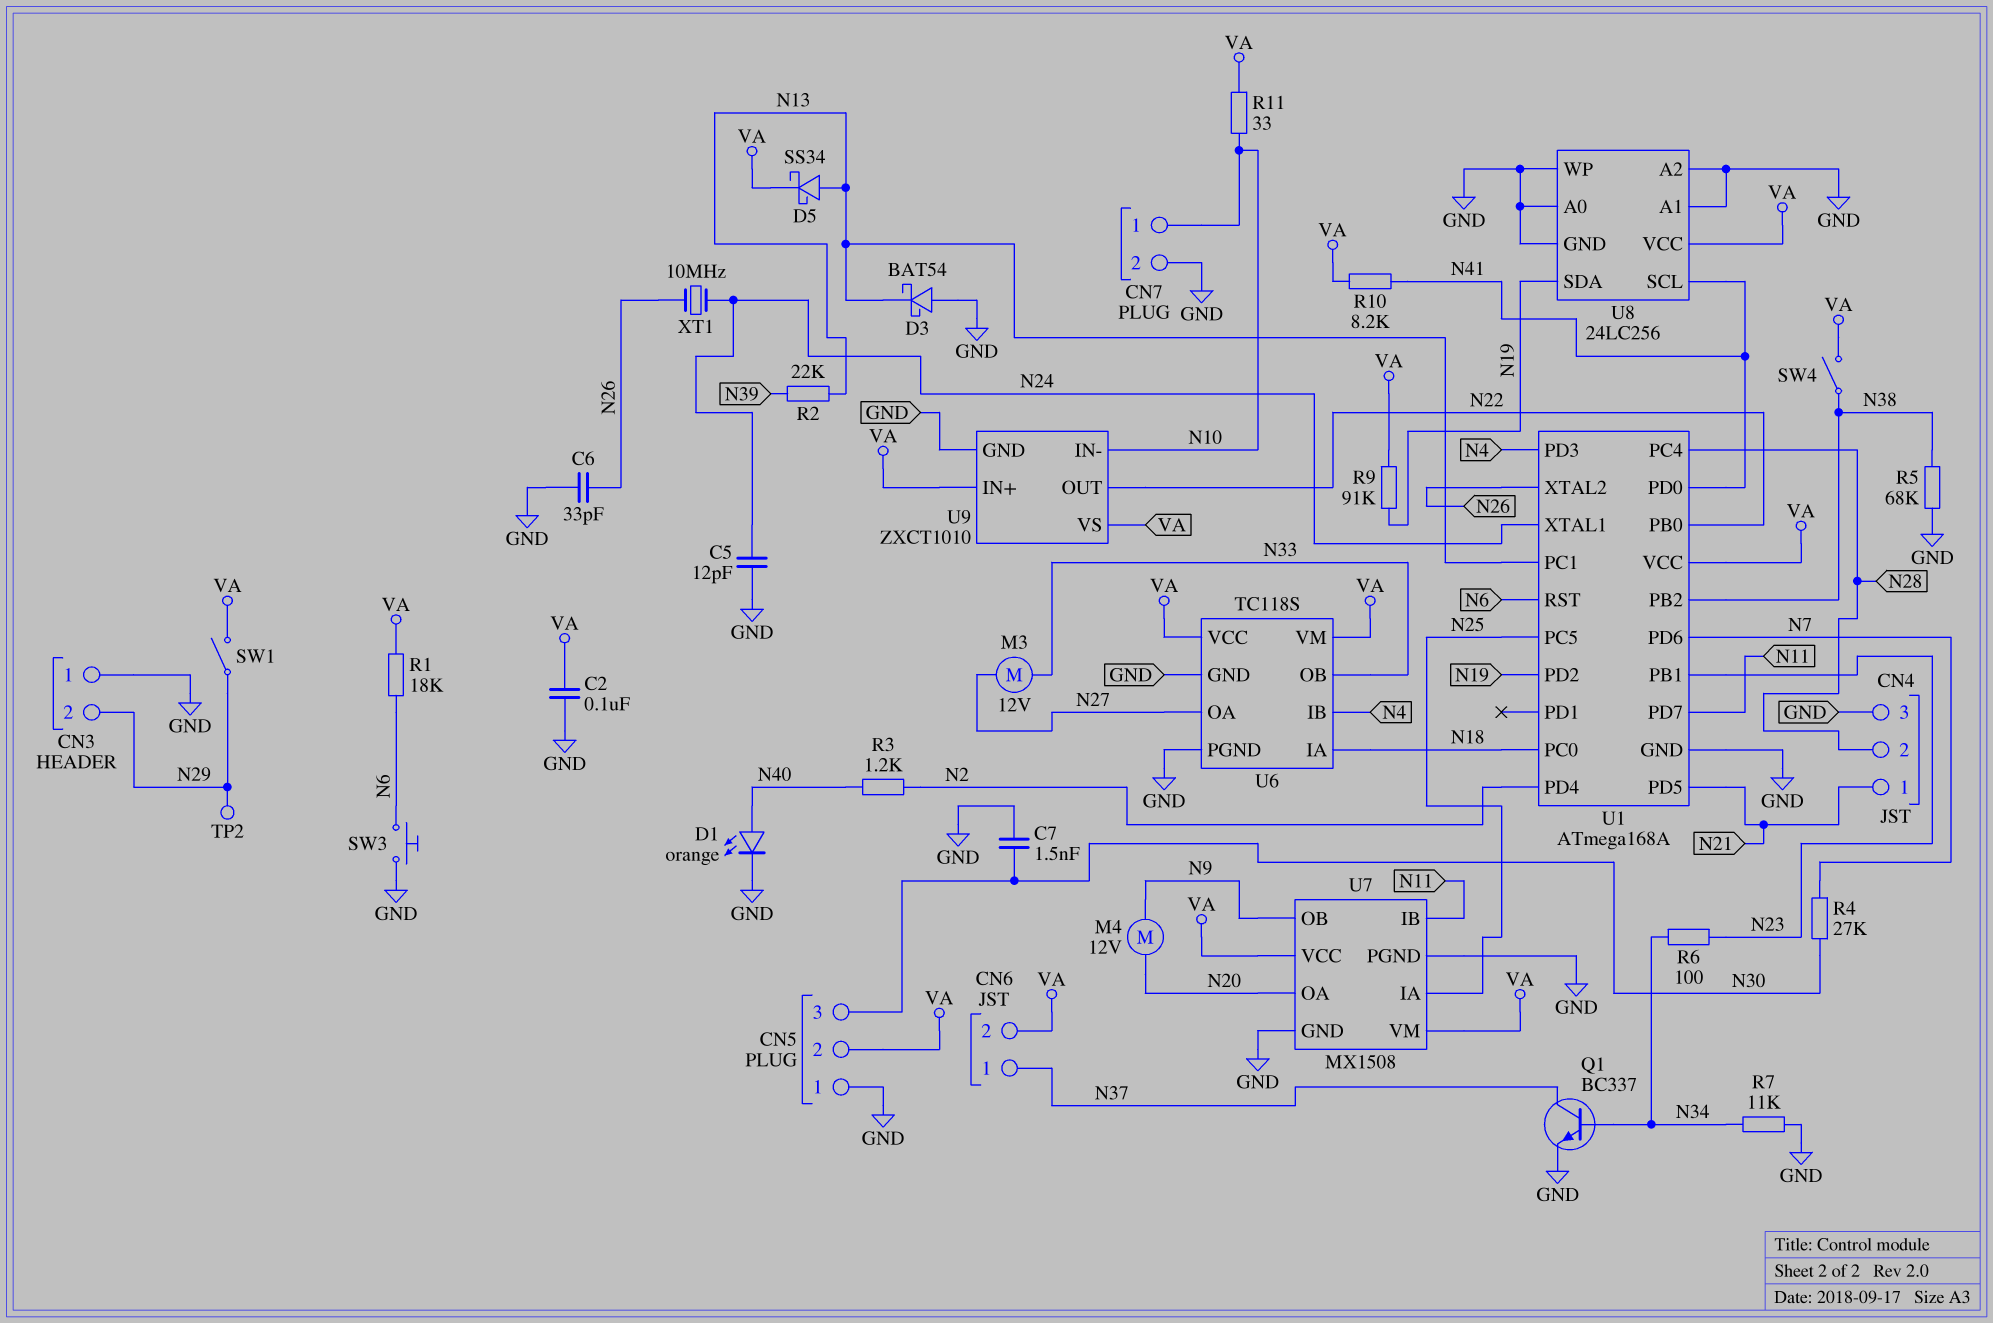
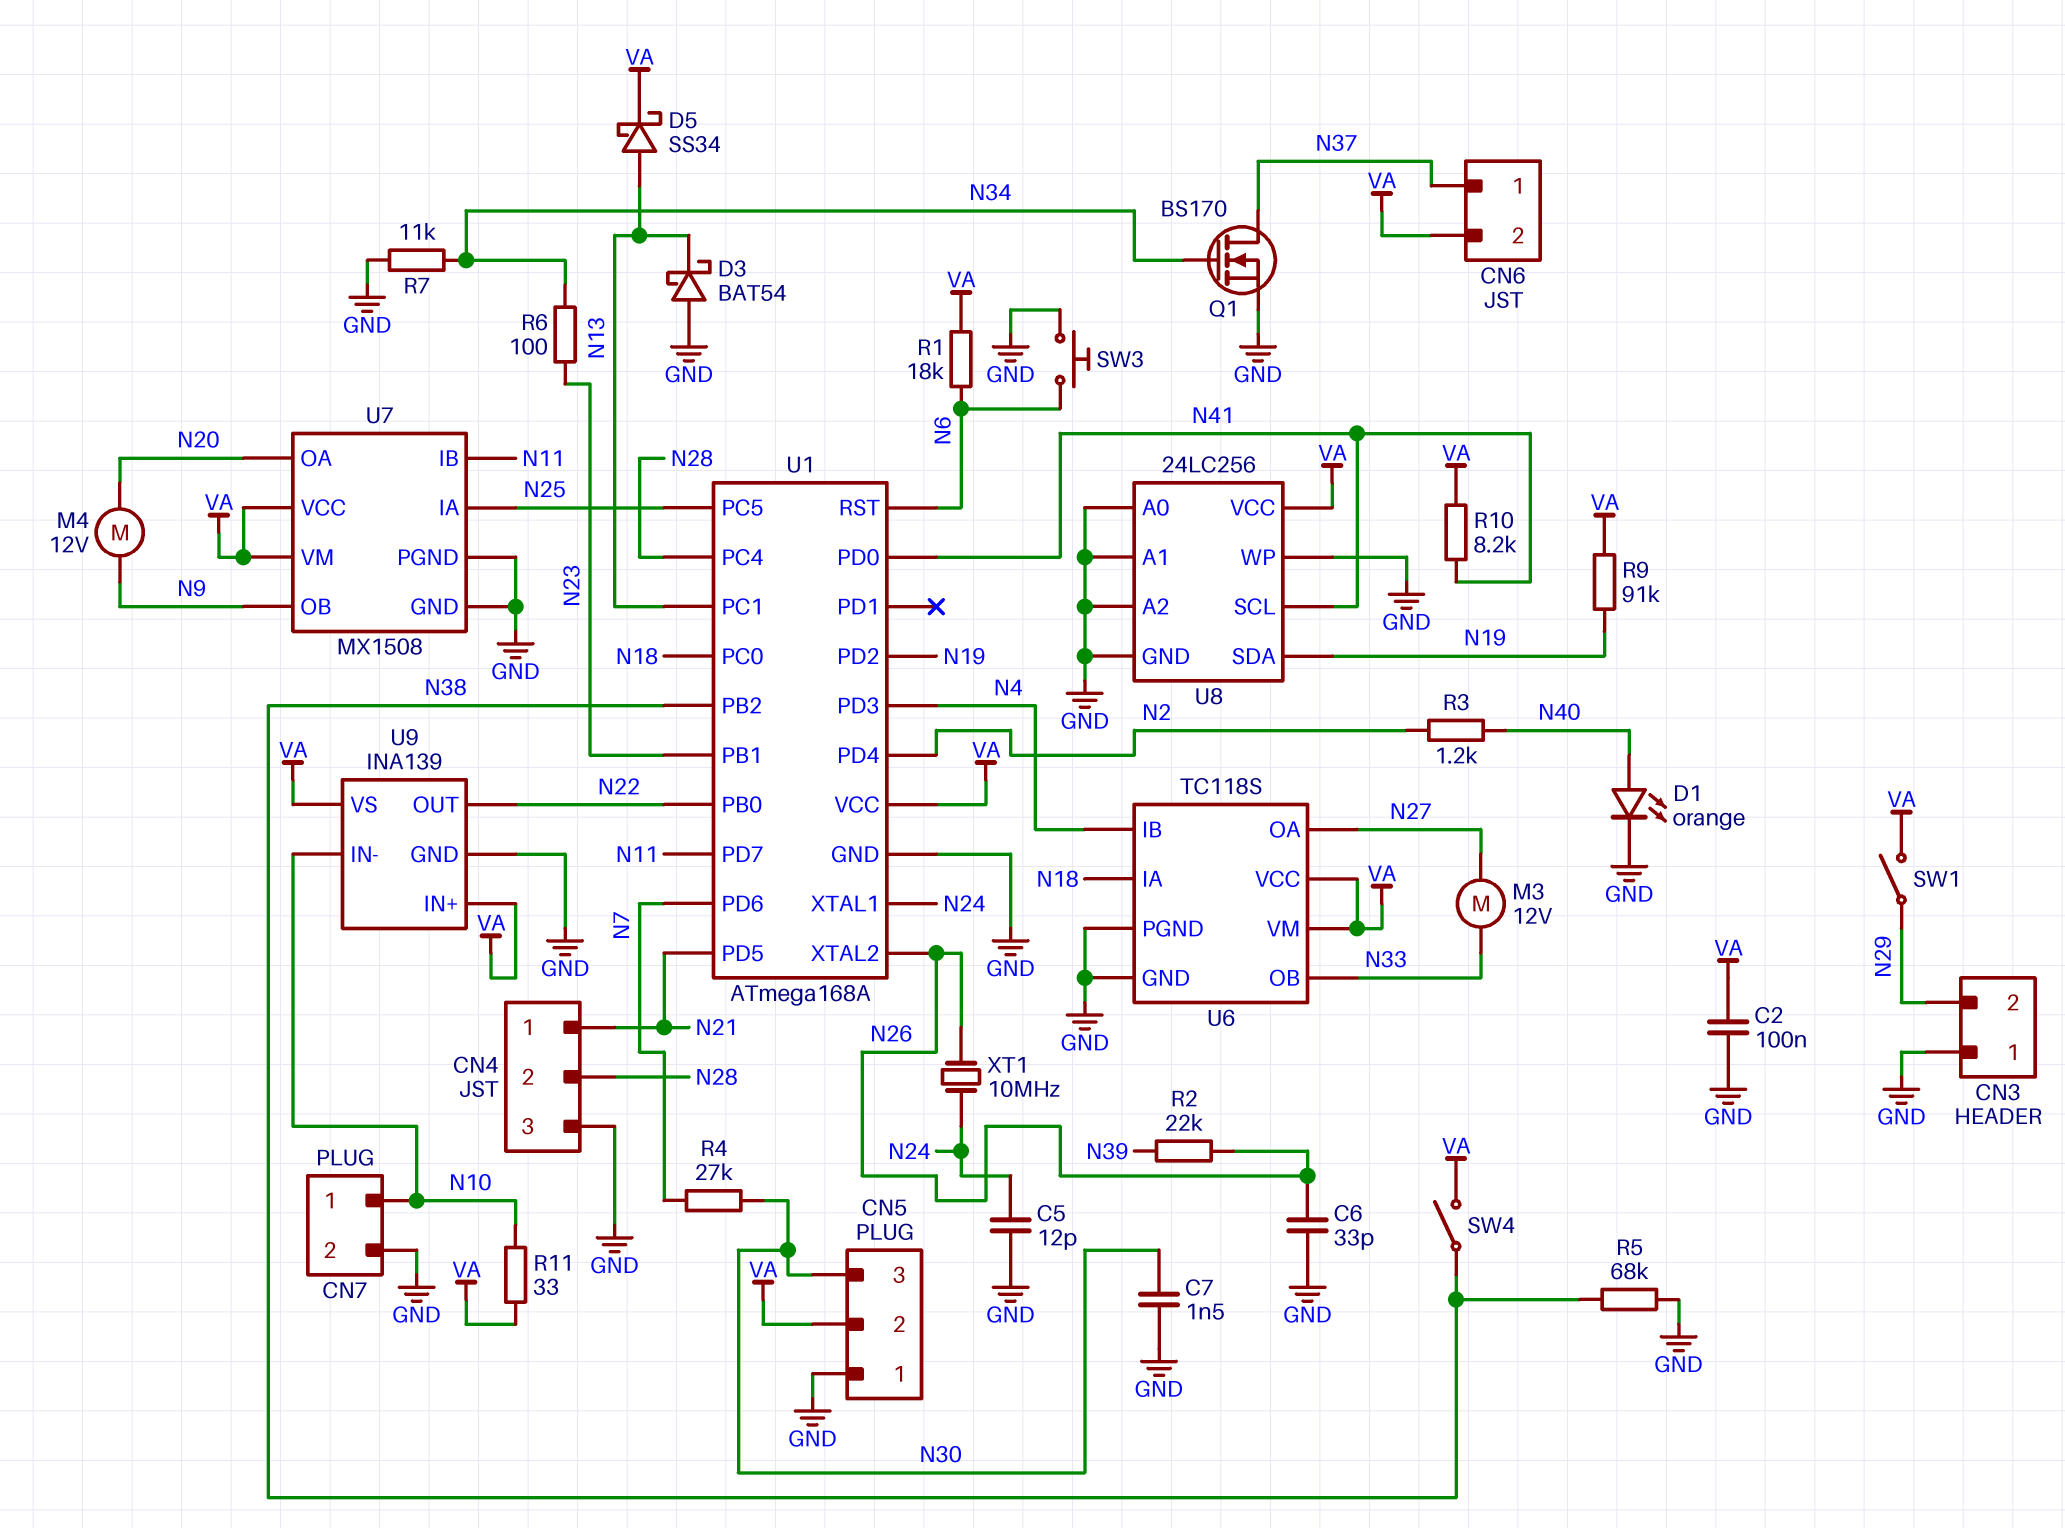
Q1: NPN BC337 (B N34, C N37, E GND) -> NMOS BS170 (G N34, D N37, S GND)
R2: 22k (N13, N39) -> 22k (N26, N39)
TP2: test point (N29) -> none
U9: ZXCT1010 -> INA139

